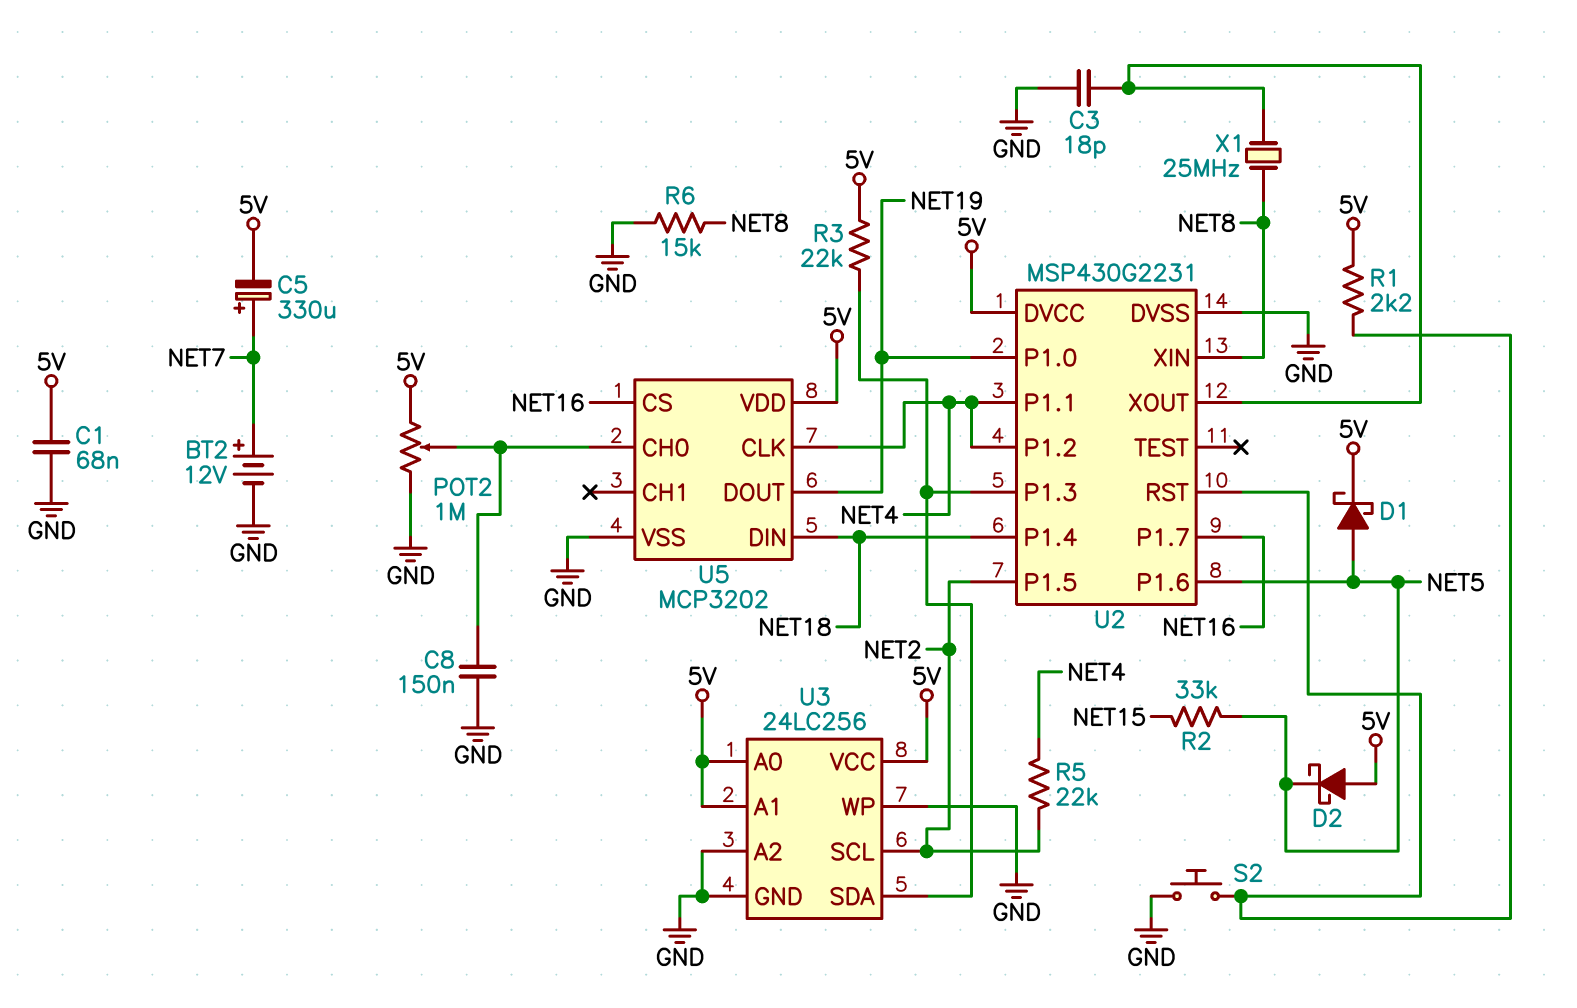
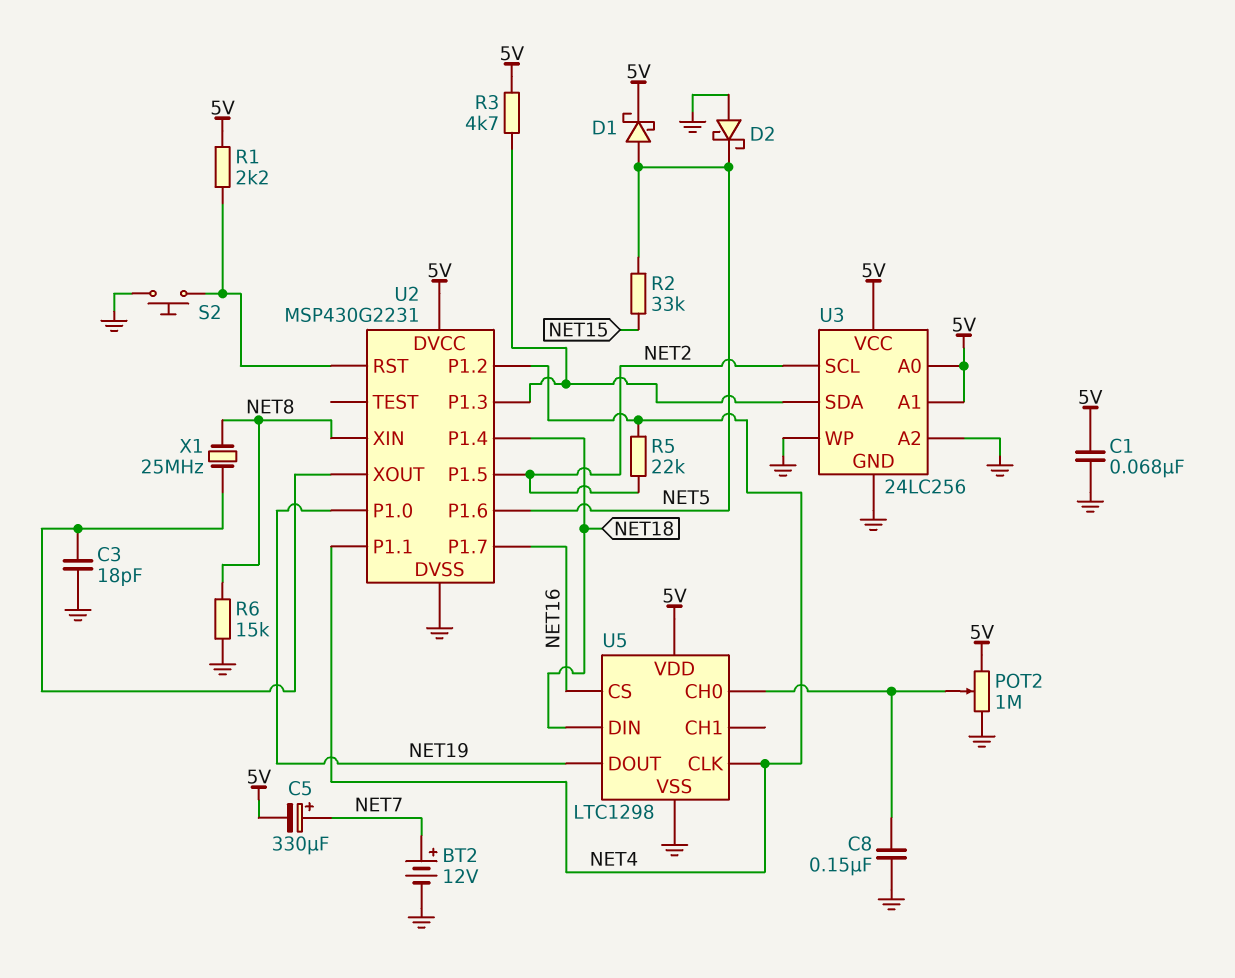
D2: schottky (A 5V, K NET5) -> schottky (A GND, K NET5)
R3: 22k (5V, U2/P1.3) -> 4.7k (5V, U2/P1.3)
U5: MCP3202 -> LTC1298

